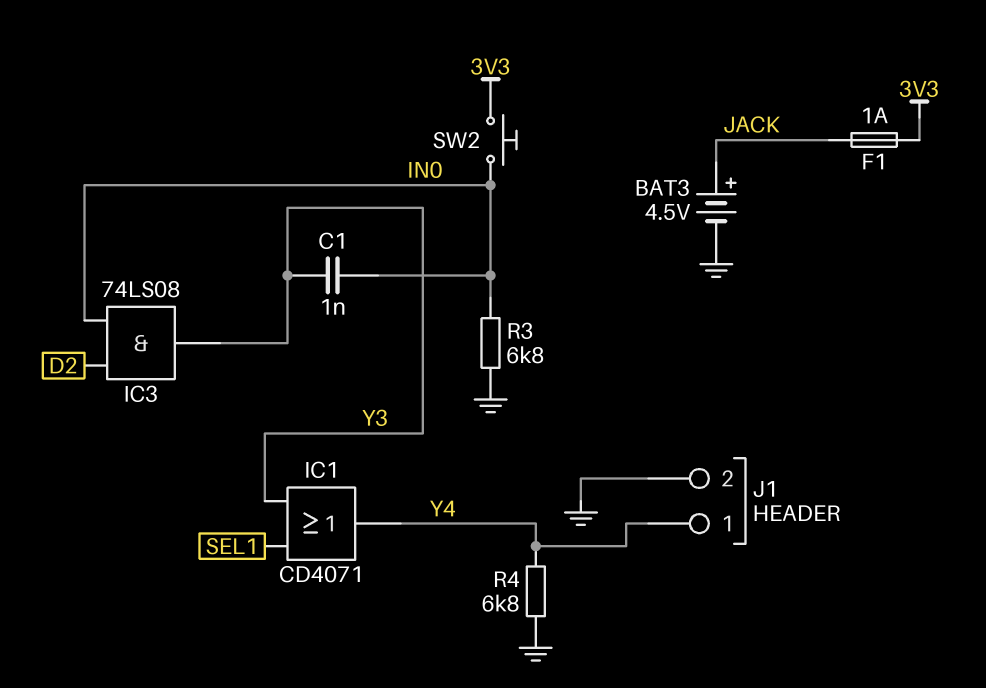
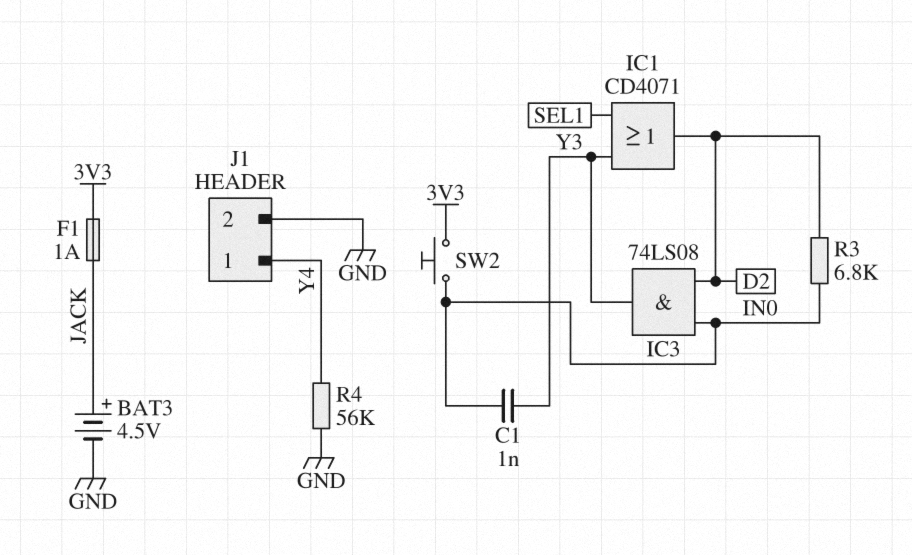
IC1: OR CD4071 (in SEL1, in Y3, out Y4) -> OR CD4071 (in SEL1, in Y3, out D2)
R3: 6.8k (GND, IN0) -> 6.8k (D2, IN0)
R4: 6.8k (GND, Y4) -> 56k (GND, Y4)

